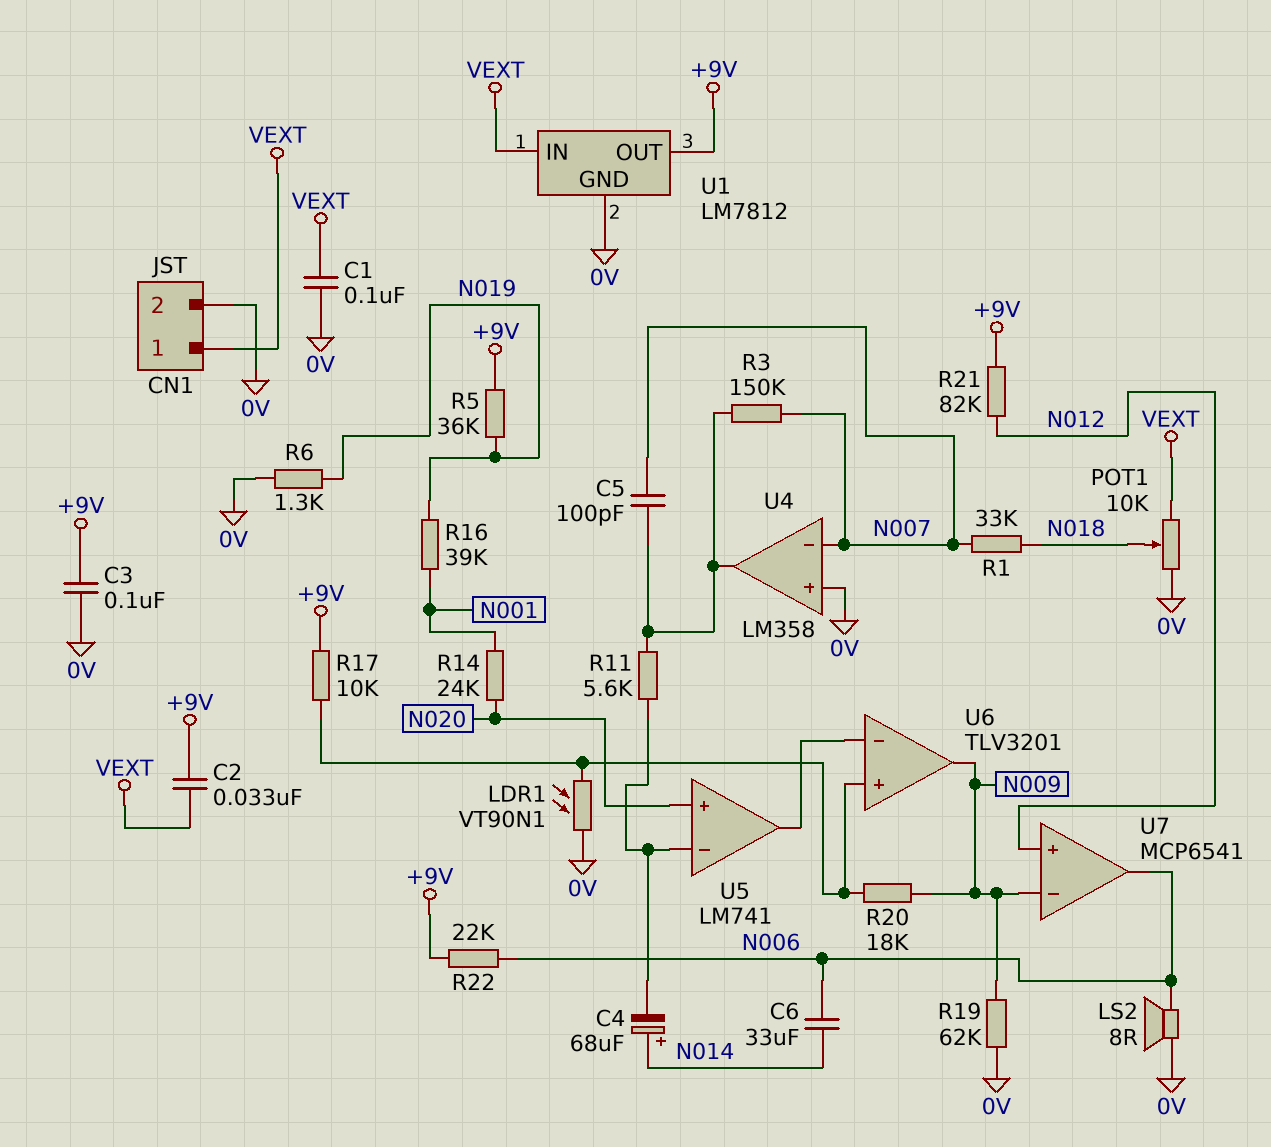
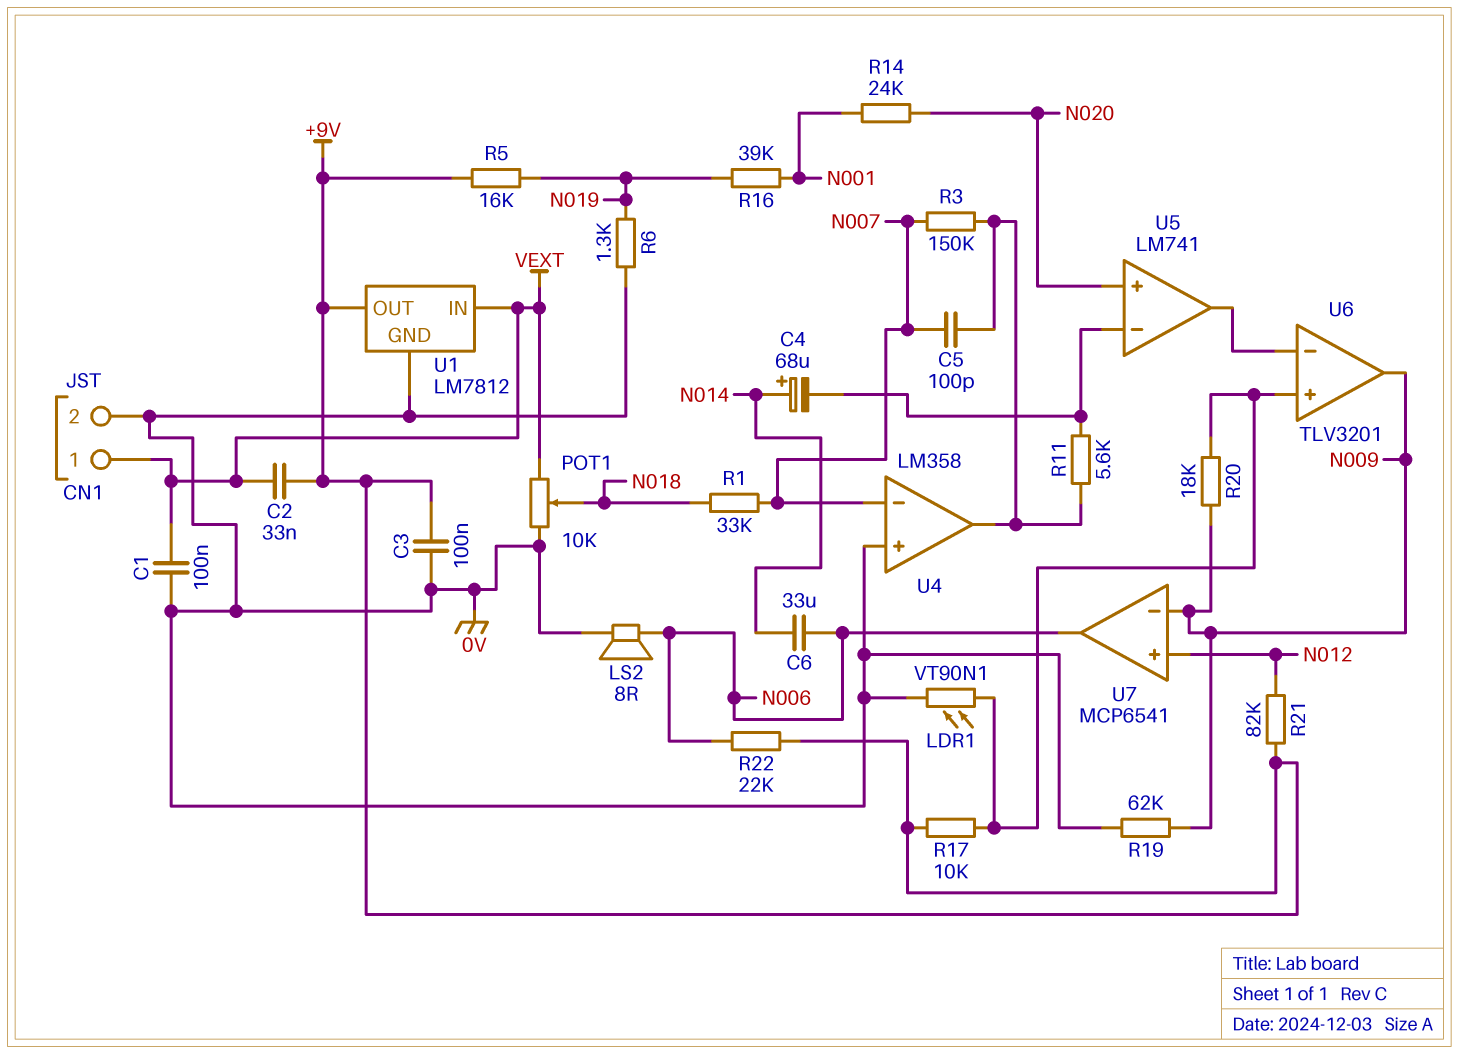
R5: 36k (+9V, N019) -> 16k (+9V, N019)

